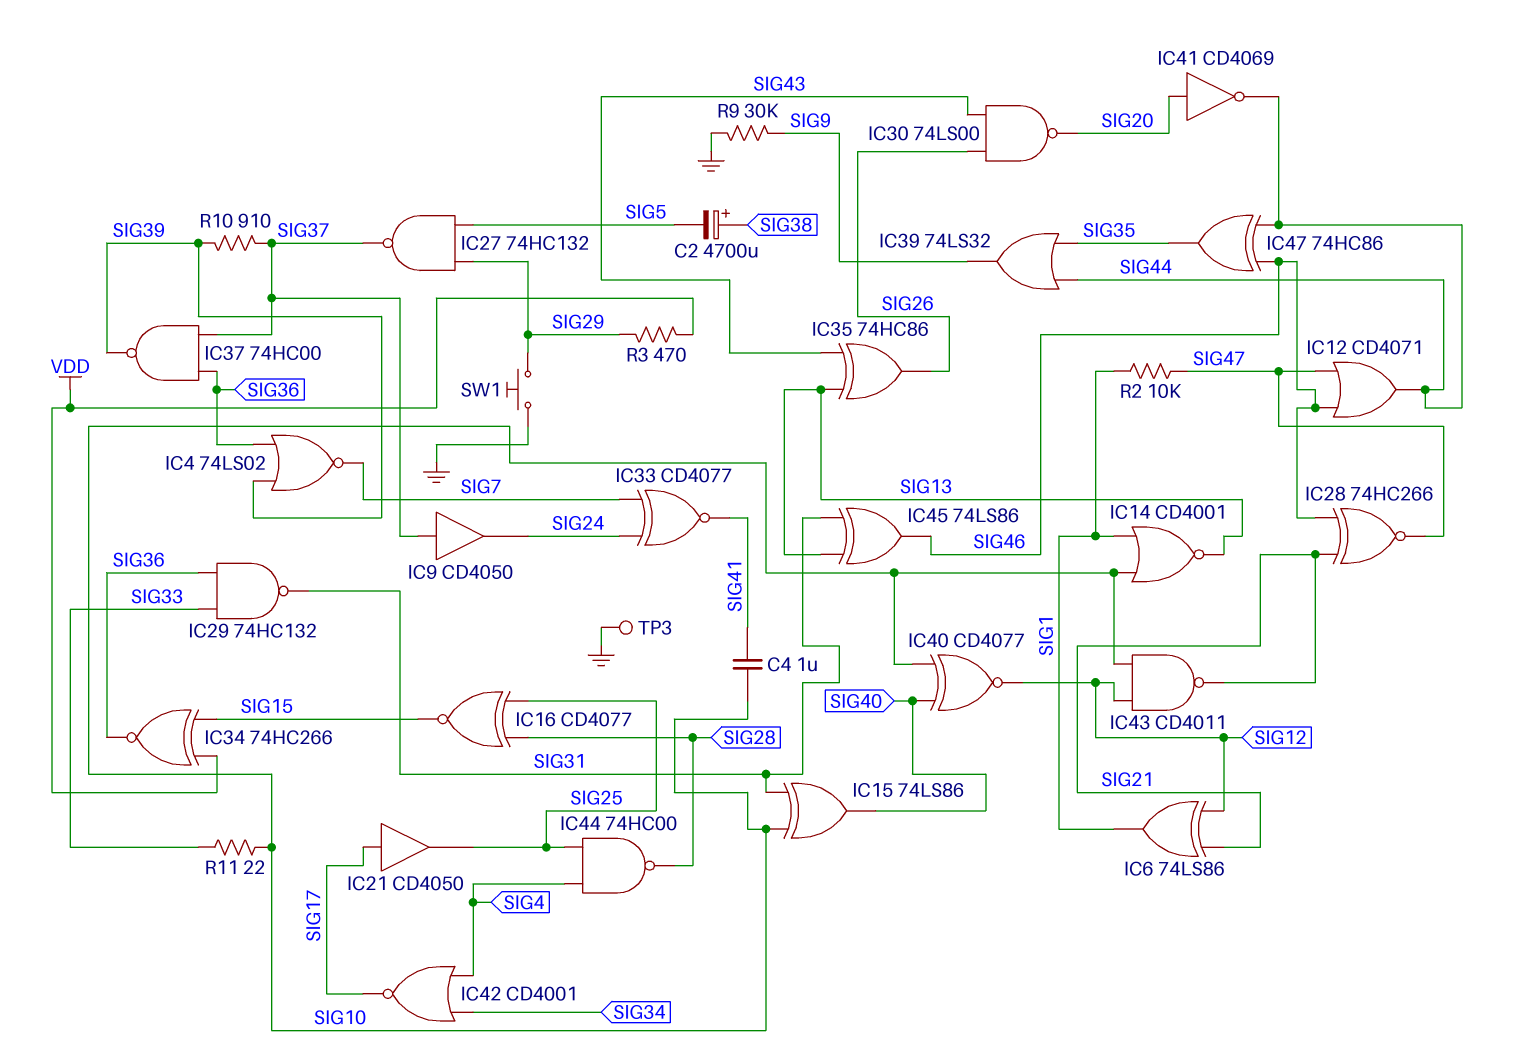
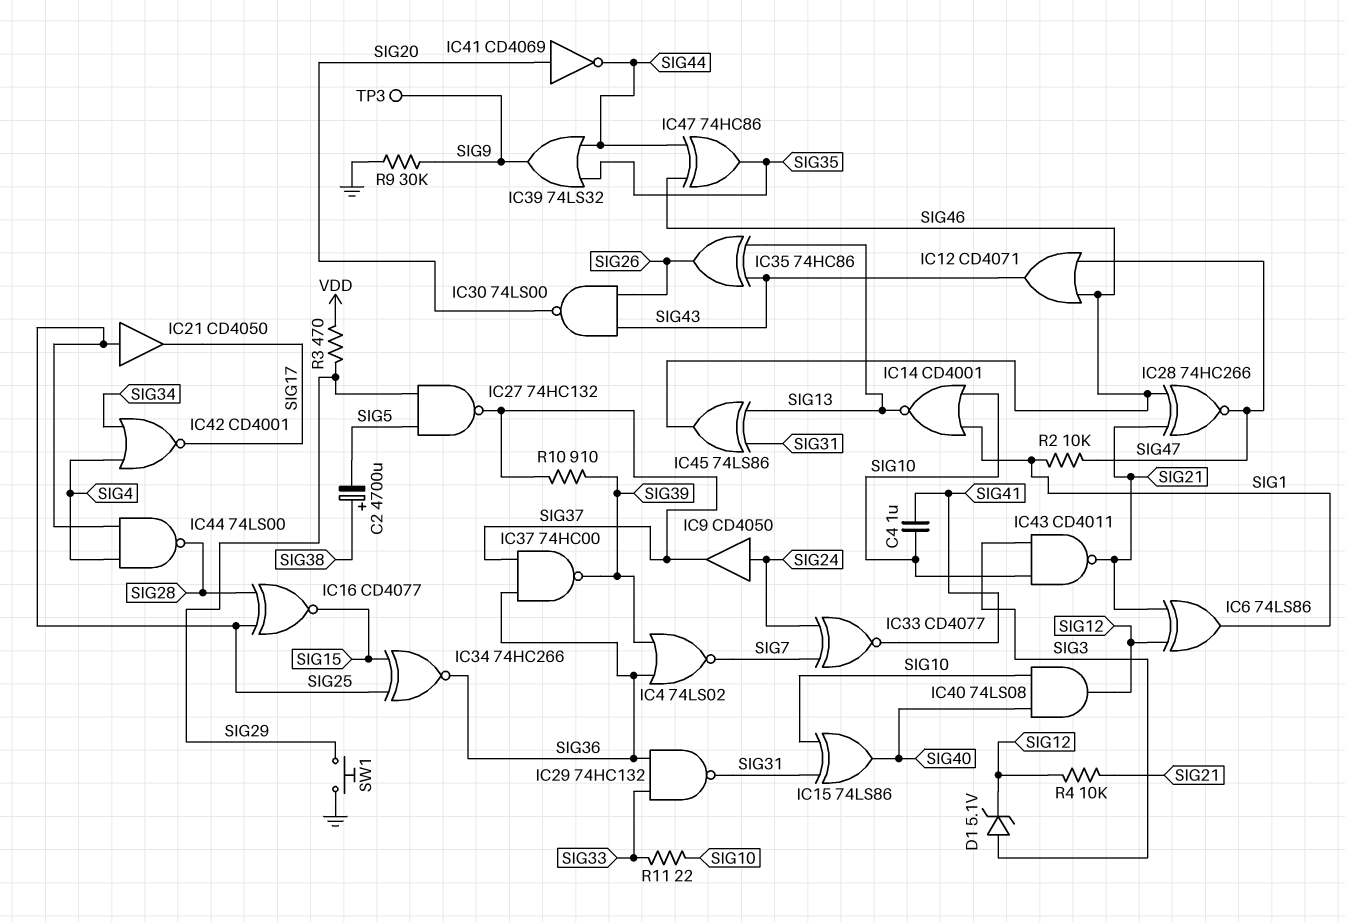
D1: none -> zener 5.1V (A SIG3, K SIG12)
IC9: buffer CD4050 (in SIG37, out SIG24) -> buffer CD4050 (in SIG24, out SIG37)
IC12: OR CD4071 (in SIG46, in SIG47, out SIG44) -> OR CD4071 (in SIG46, in SIG47, out SIG43)
IC21: buffer CD4050 (in SIG17, out SIG25) -> buffer CD4050 (in SIG25, out SIG17)
IC34: XNOR 74HC266 (in SIG15, in VDD, out SIG36) -> XNOR 74HC266 (in SIG15, in SIG25, out SIG36)
IC40: XNOR CD4077 (in SIG10, in SIG40, out SIG12) -> AND 74LS08 (in SIG10, in SIG40, out SIG12)
IC43: NAND CD4011 (in SIG10, in SIG12, out SIG21) -> NAND CD4011 (in SIG3, in SIG10, out SIG21)
IC44: NAND 74HC00 (in SIG4, in SIG25, out SIG28) -> NAND 74LS00 (in SIG4, in SIG25, out SIG28)
R4: none -> 10k (SIG12, SIG21)
TP3: test point (GND) -> test point (SIG9)

